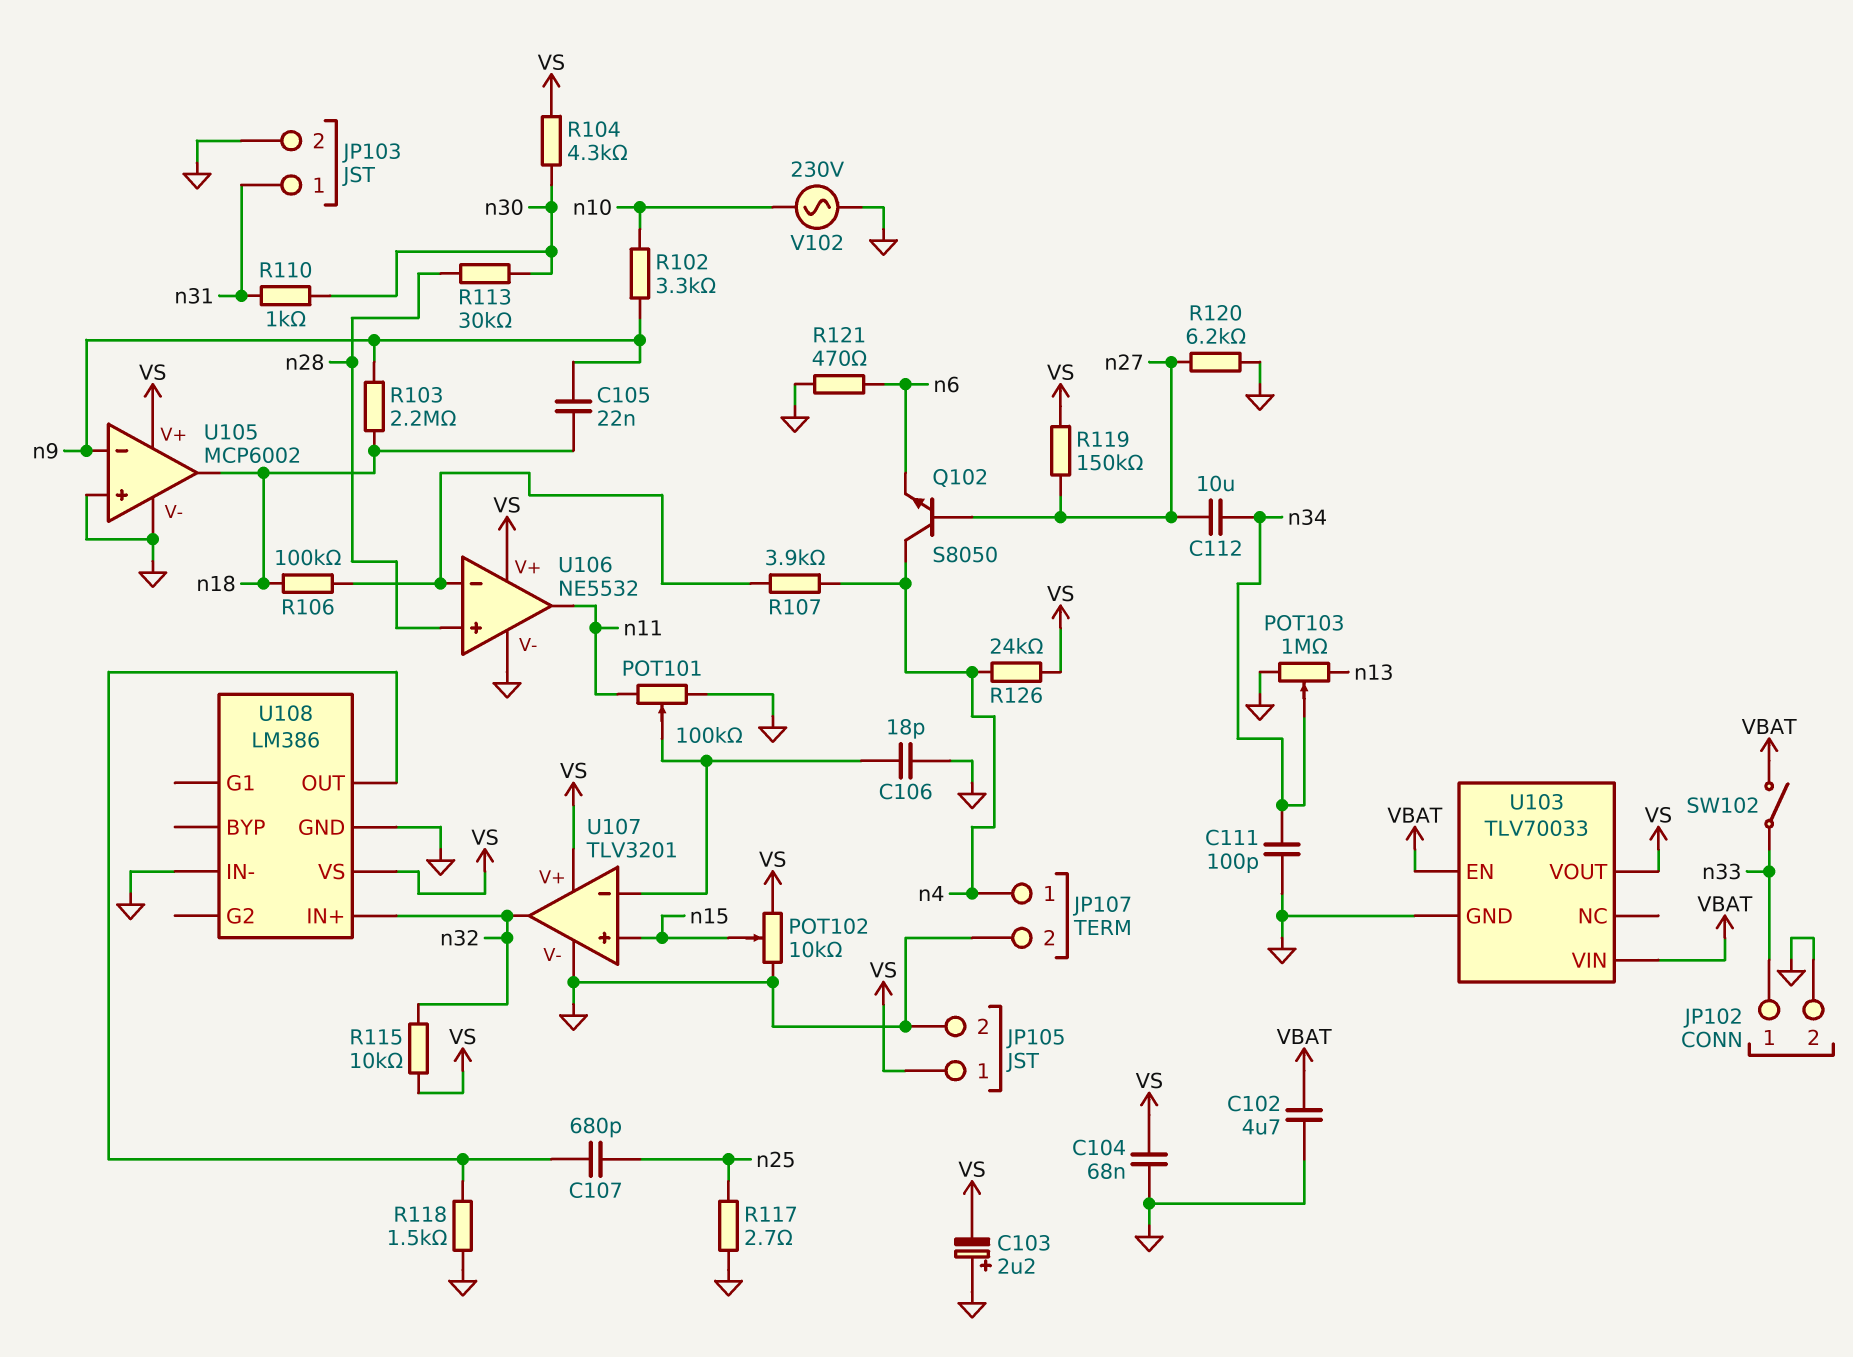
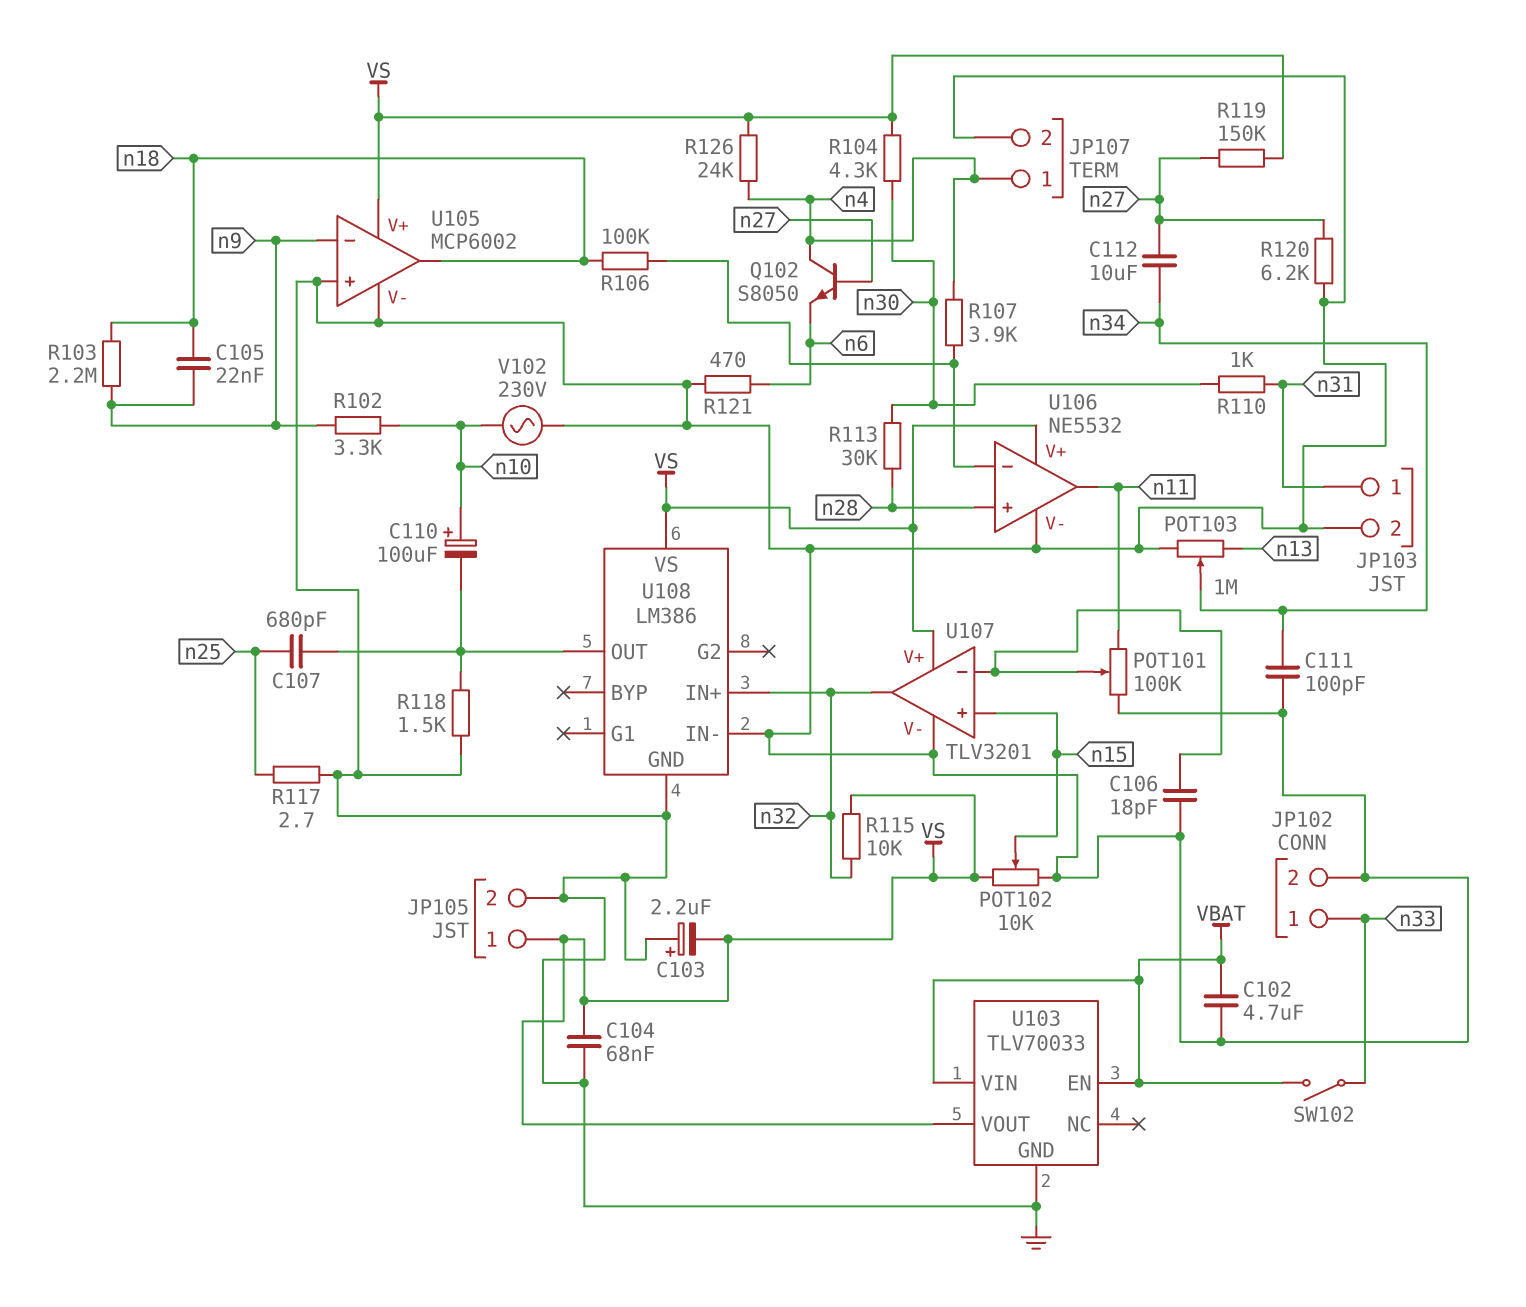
C110: none -> 100uF (plus n10, minus U108/OUT)

